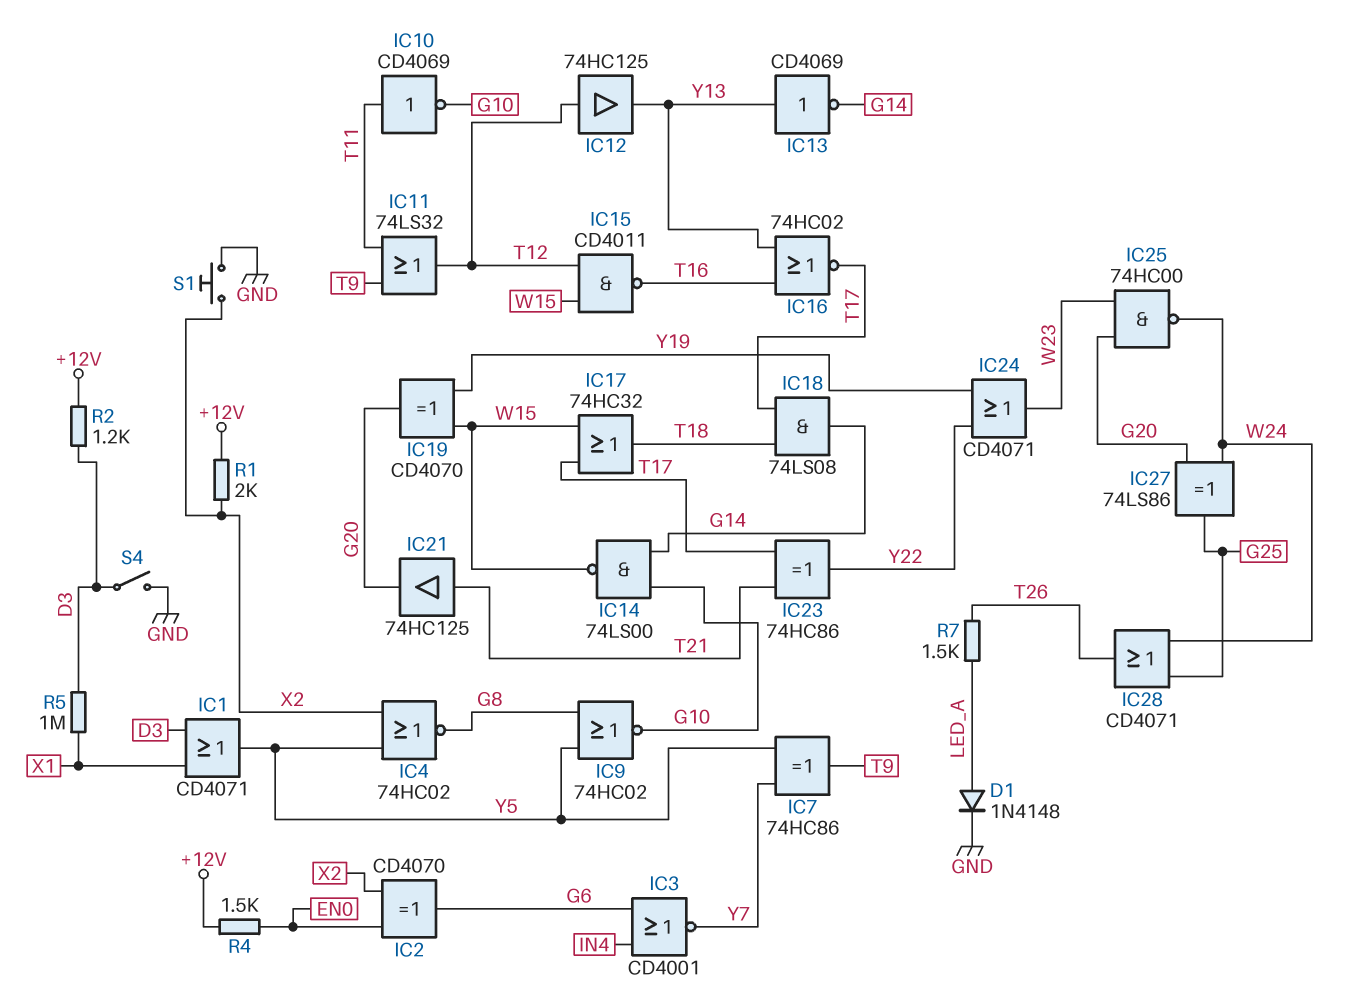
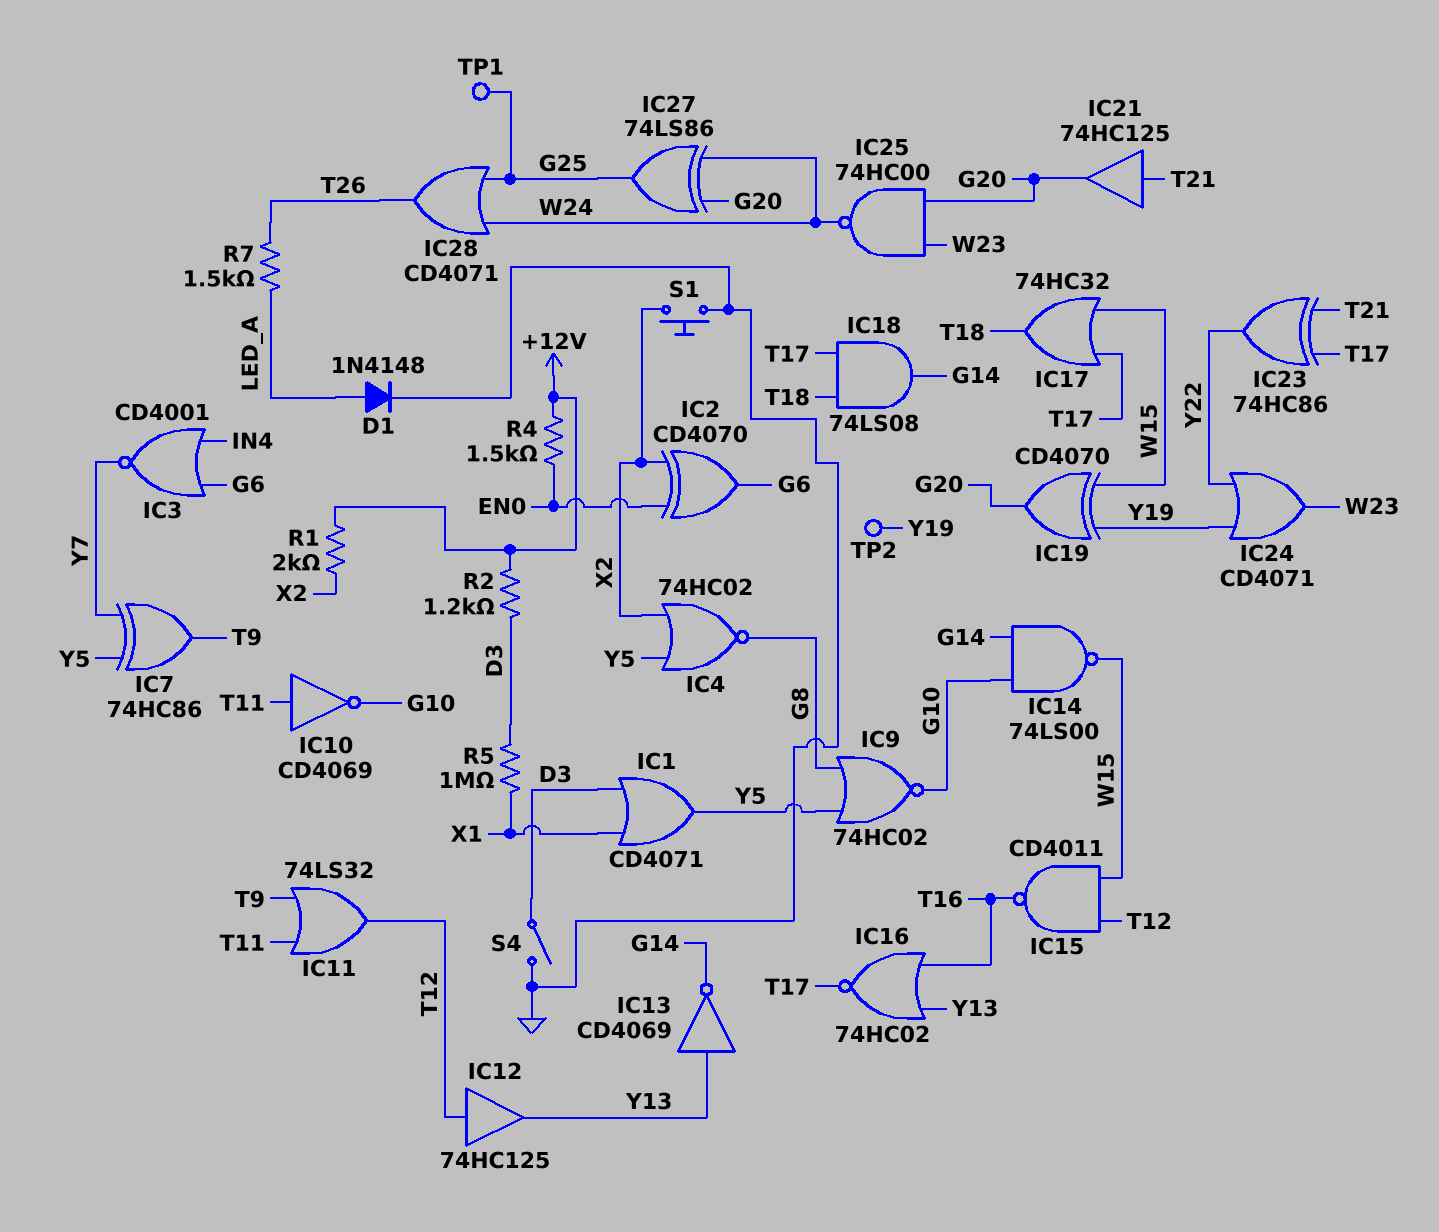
TP1: none -> test point (G25)
TP2: none -> test point (Y19)

